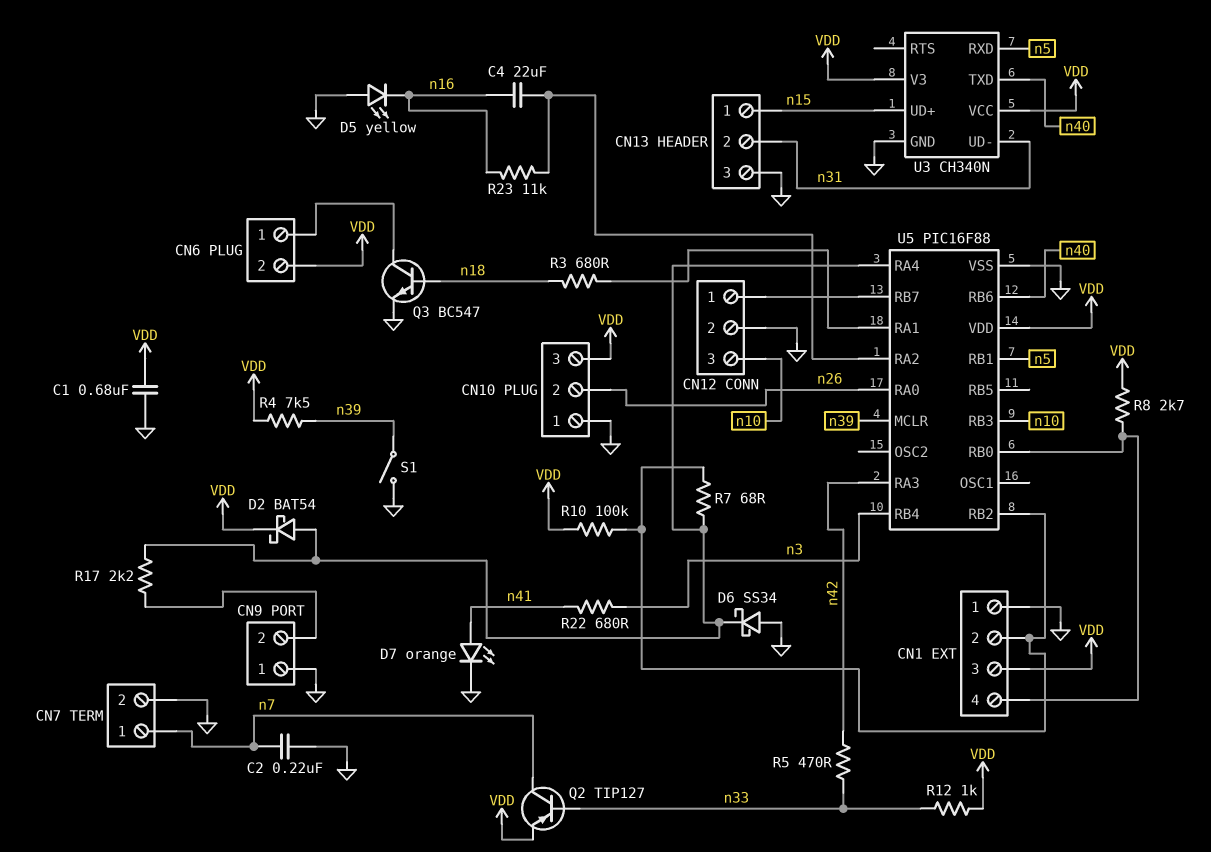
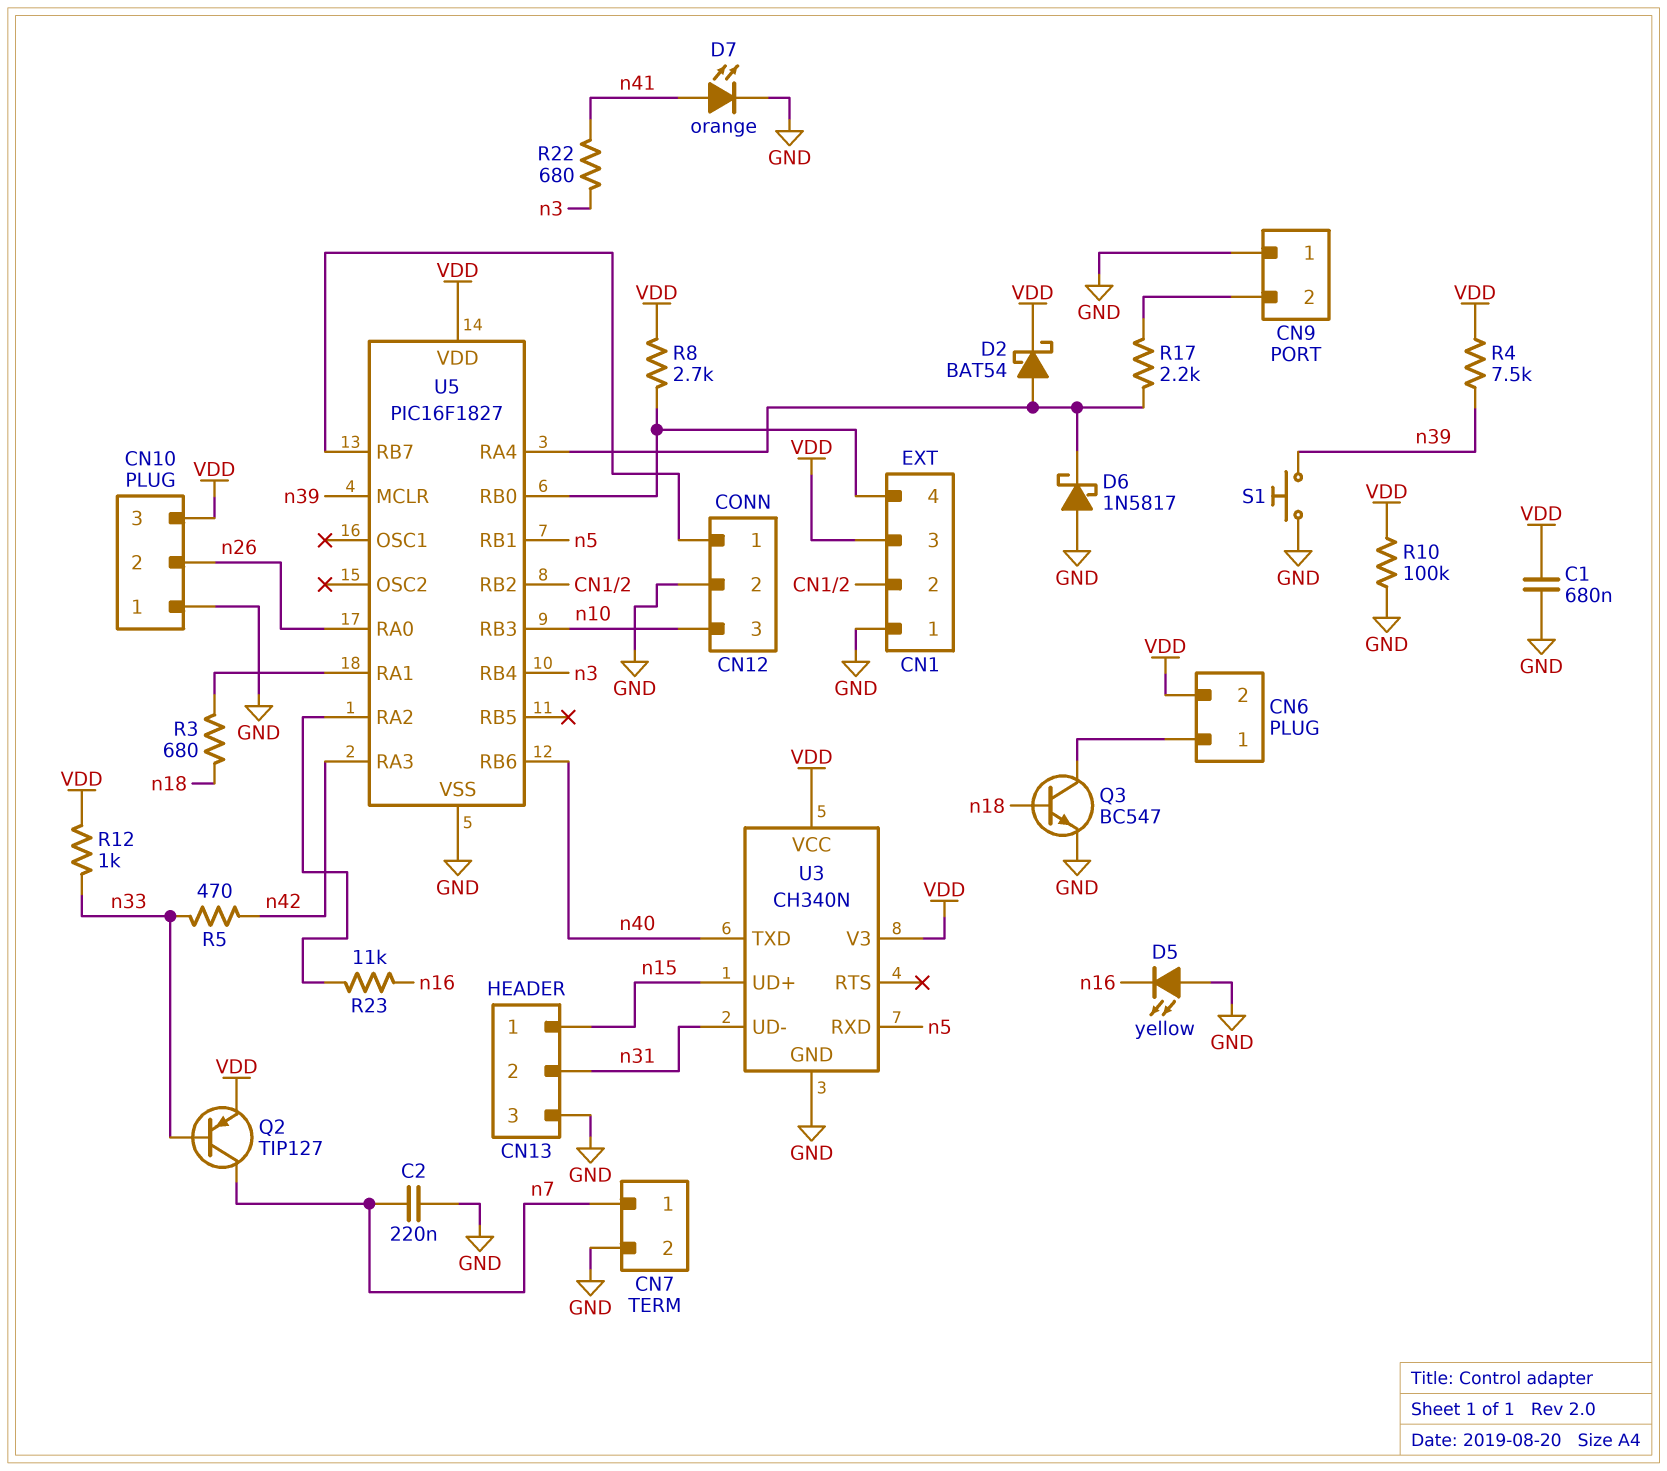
C4: 22uF (U5/RA2, n16) -> none
D6: schottky SS34 (A GND, K U5/RA4) -> schottky 1N5817 (A GND, K U5/RA4)
R7: 68 (CN1/2, U5/RA4) -> none
R10: 100k (CN1/2, VDD) -> 100k (GND, VDD)
S1: switch (GND, n39) -> button (GND, n39)
U5: PIC16F88 -> PIC16F1827

